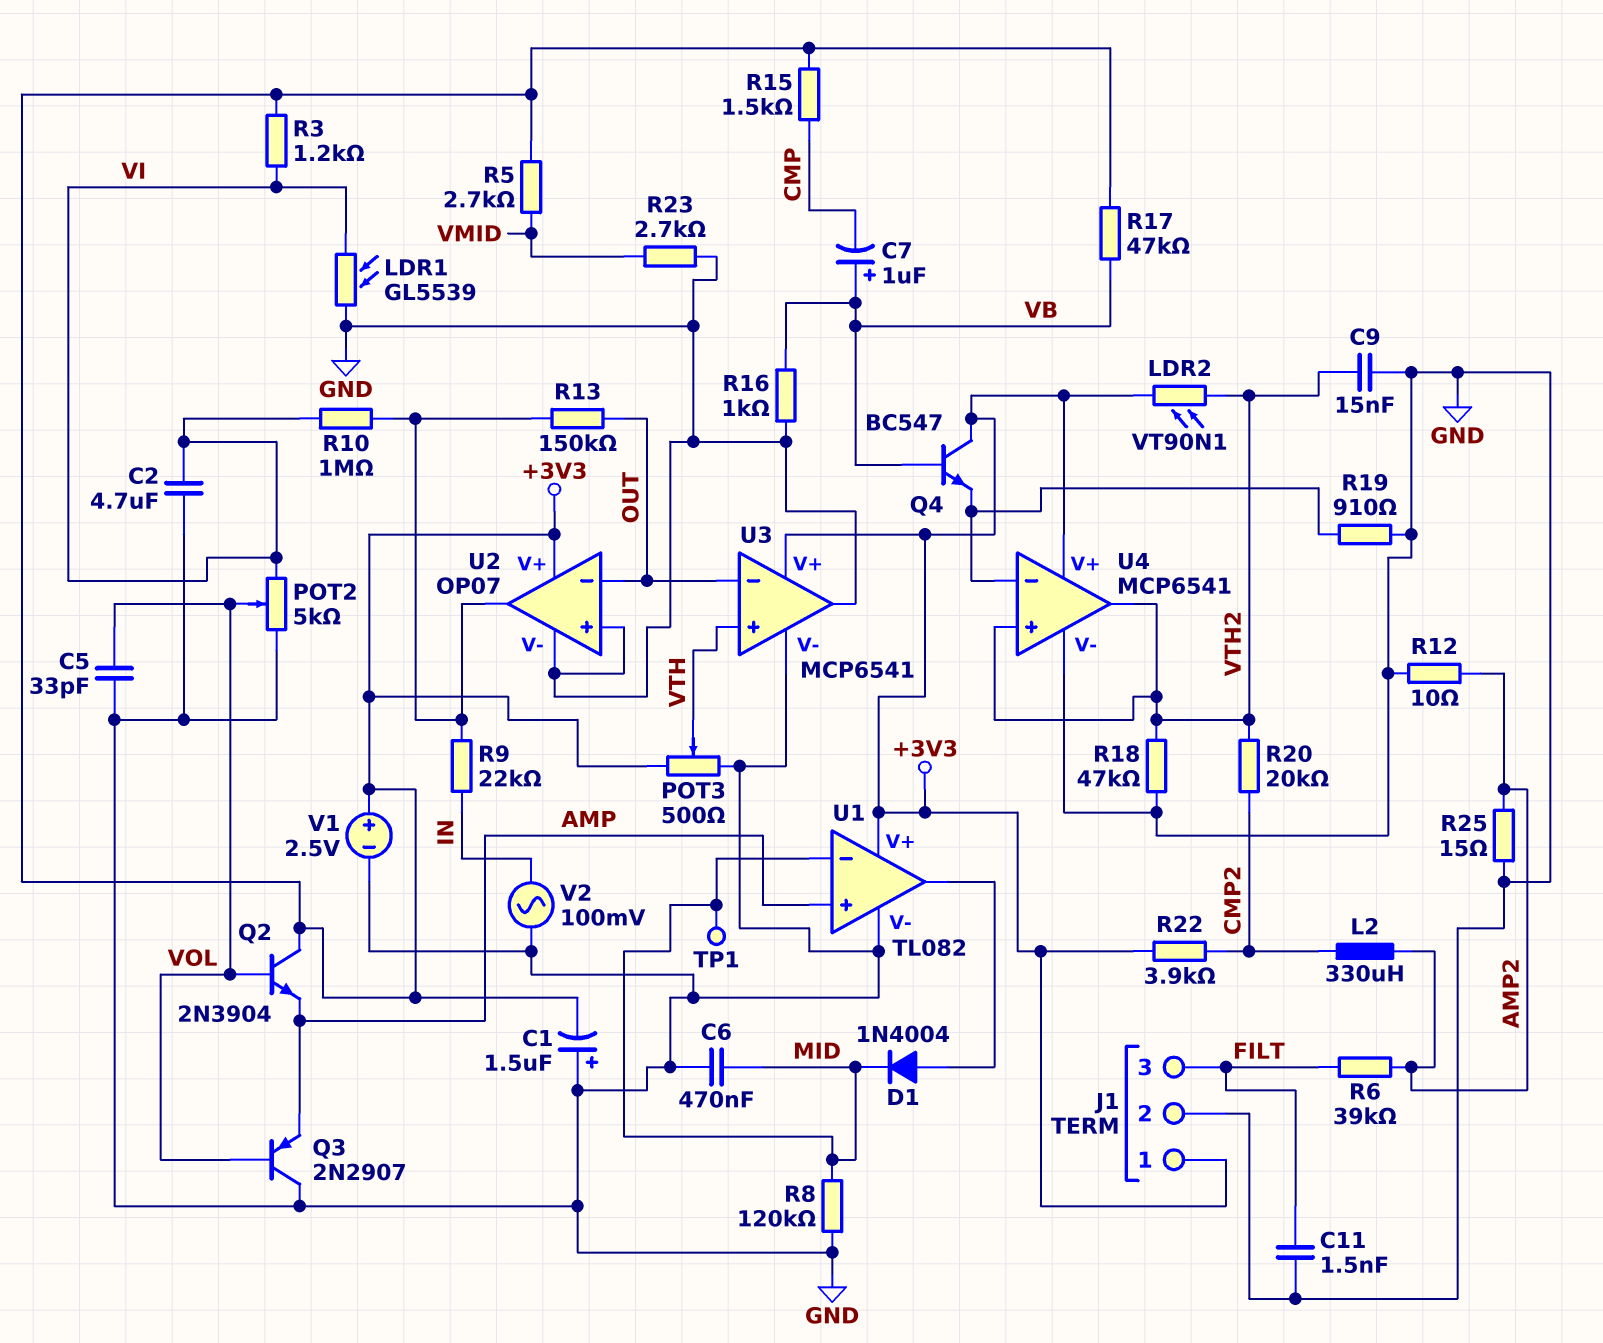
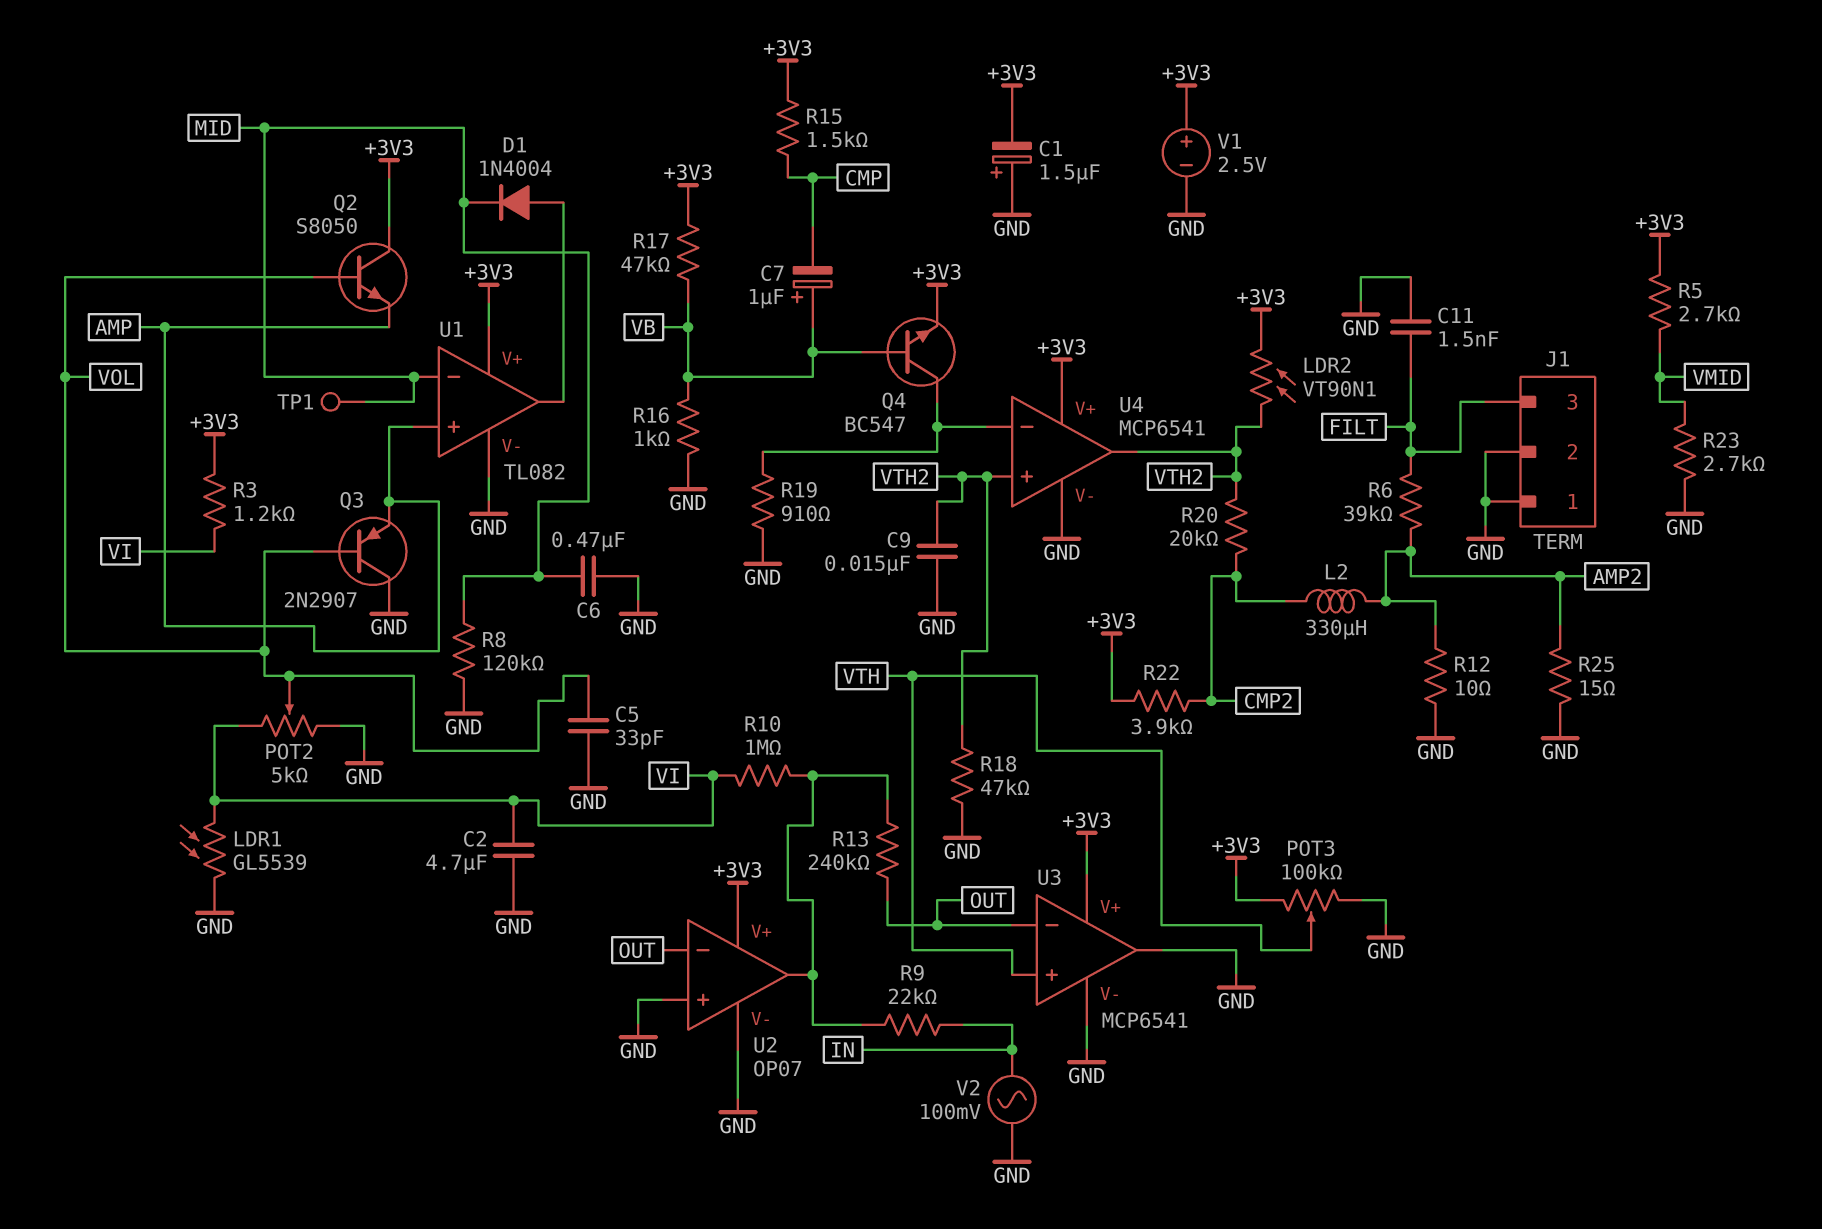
J1 pin 1: +3V3 -> GND
POT3: 500 (+3V3, GND, wiper VTH) -> 100k (+3V3, GND, wiper VTH)
Q2: NPN 2N3904 (B VOL, C +3V3, E AMP) -> NPN S8050 (B VOL, C +3V3, E AMP)
Q4: NPN BC547 (B VB, C +3V3, E U4/in-) -> NPN BC547 (B VB, C U4/in-, E +3V3)
R13: 150k (OUT, U2/out) -> 240k (OUT, U2/out)

